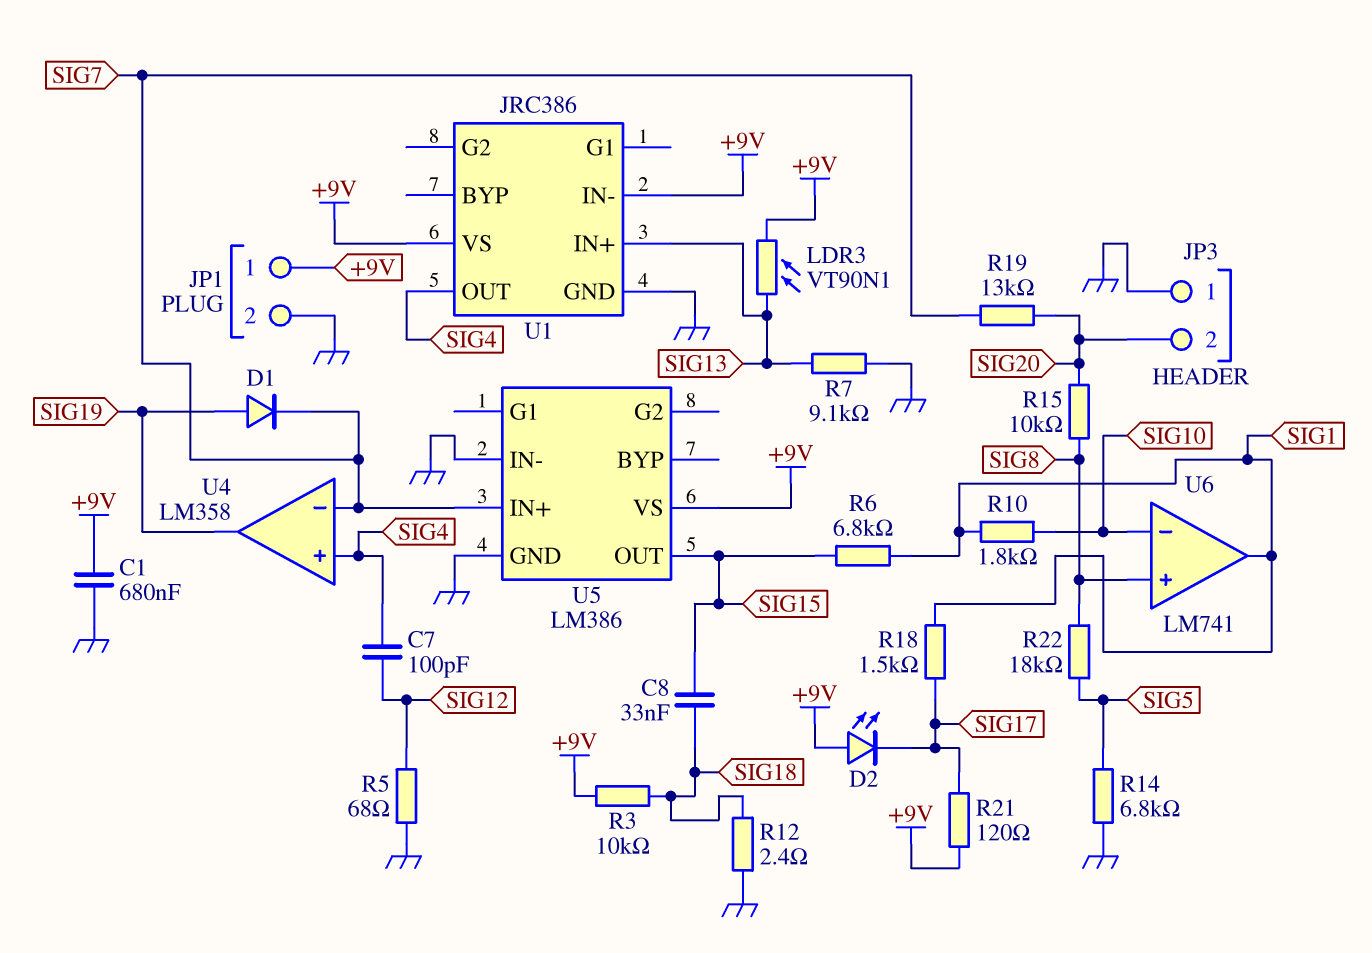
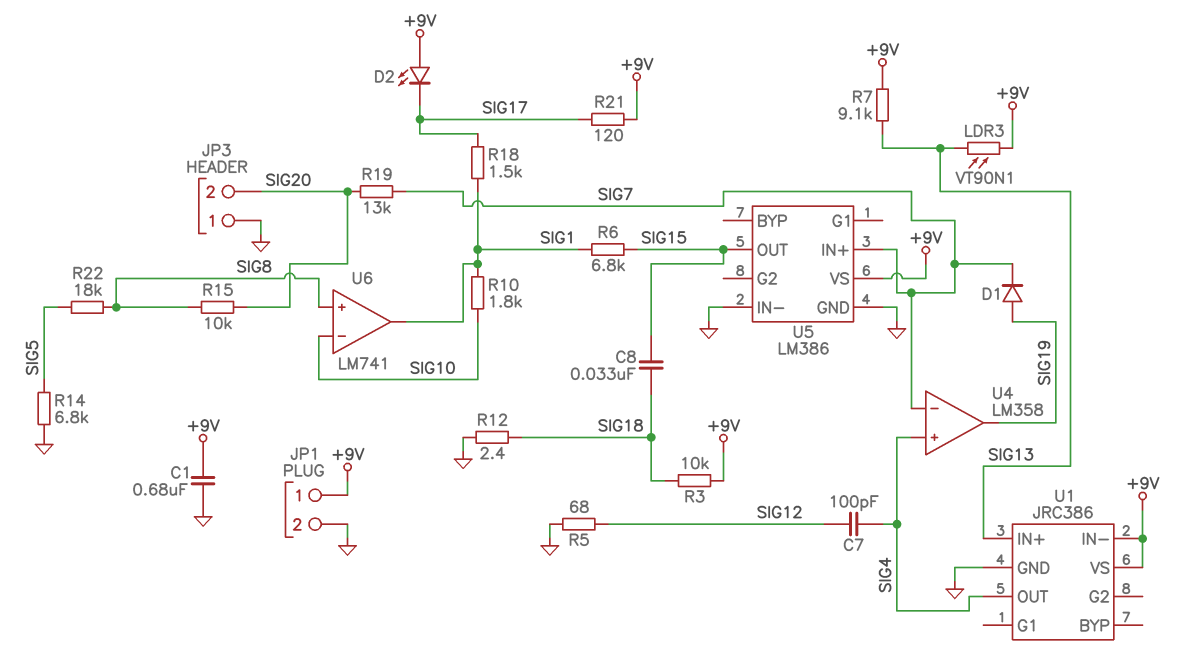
R7: 9.1k (GND, SIG13) -> 9.1k (+9V, SIG13)

